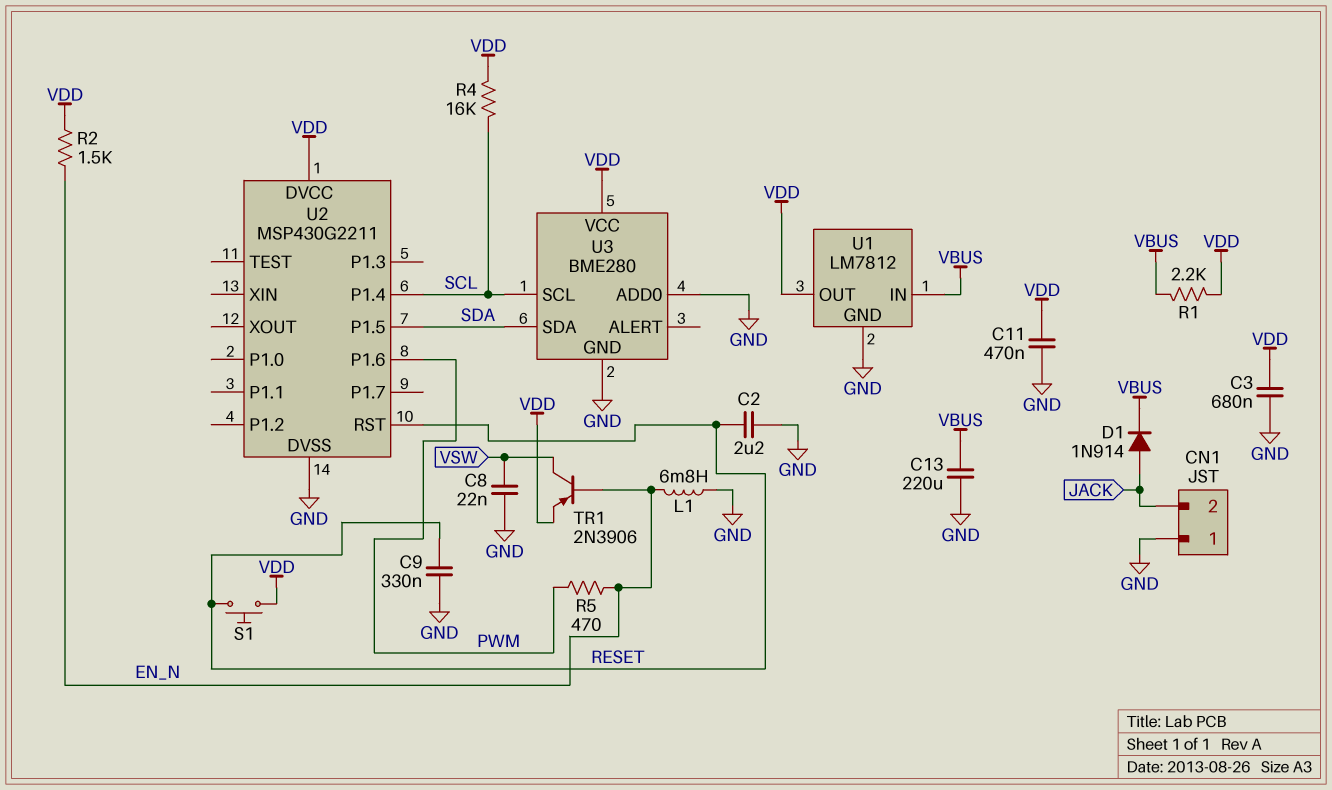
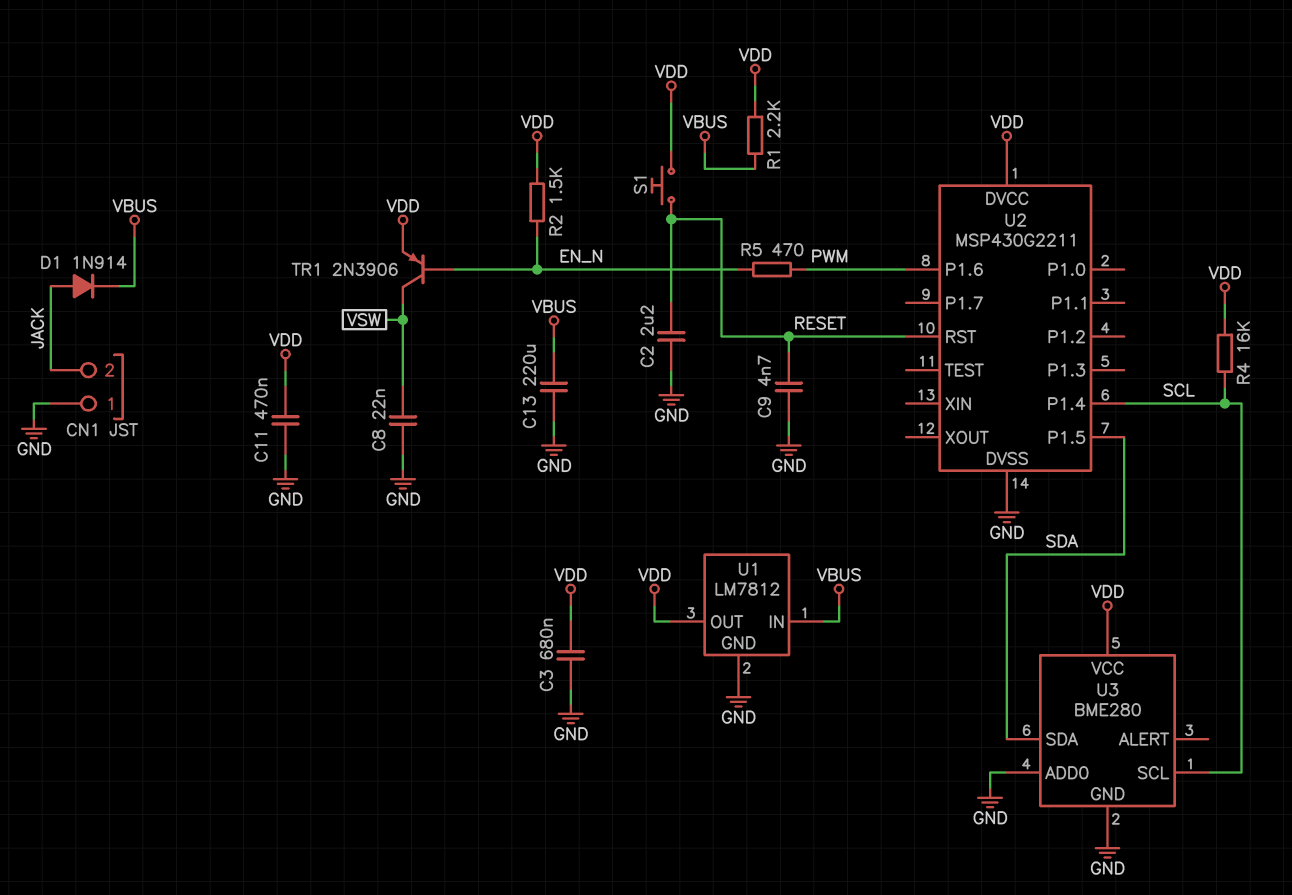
C9: 330nF (GND, RESET) -> 4.7nF (GND, RESET)
L1: 6.8mH (EN_N, GND) -> none

